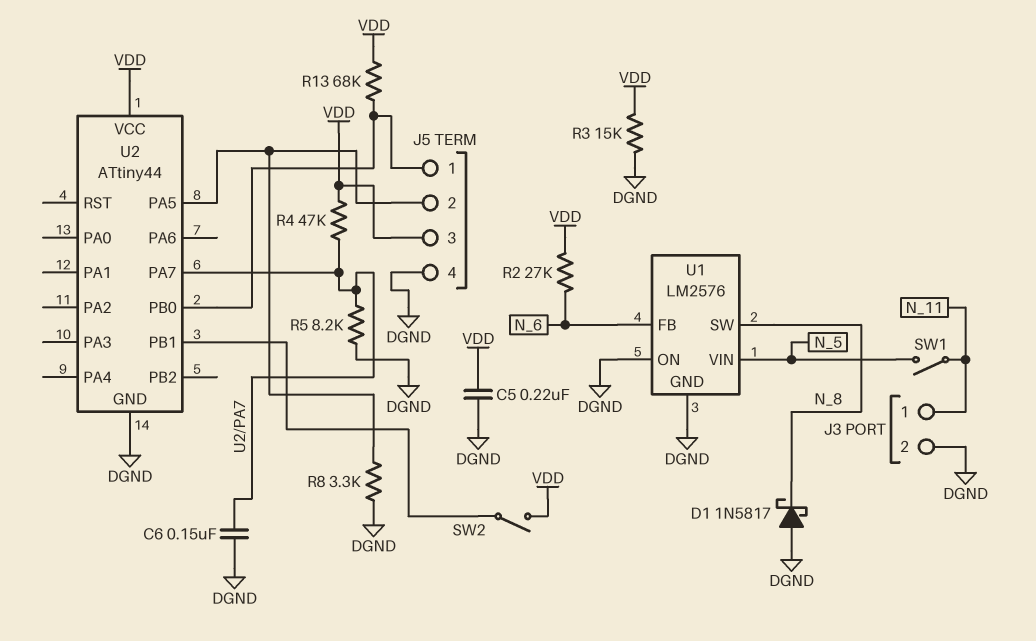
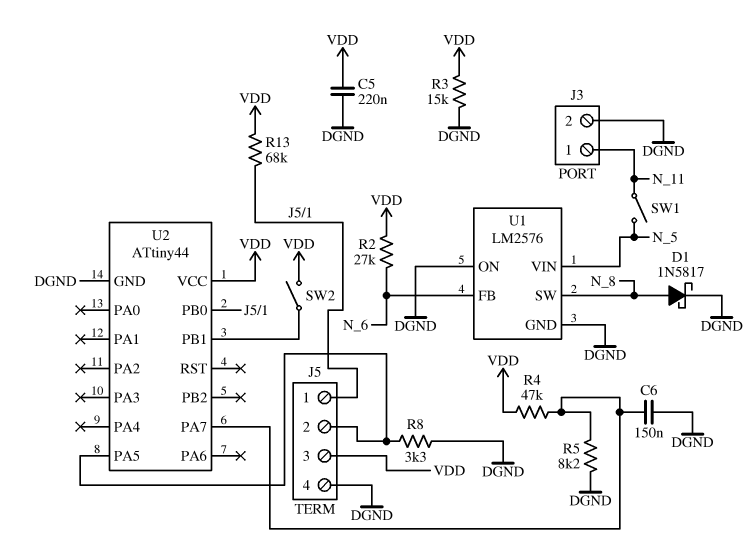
D1: schottky 1N5817 (A DGND, K N_8) -> schottky 1N5817 (A N_8, K DGND)

